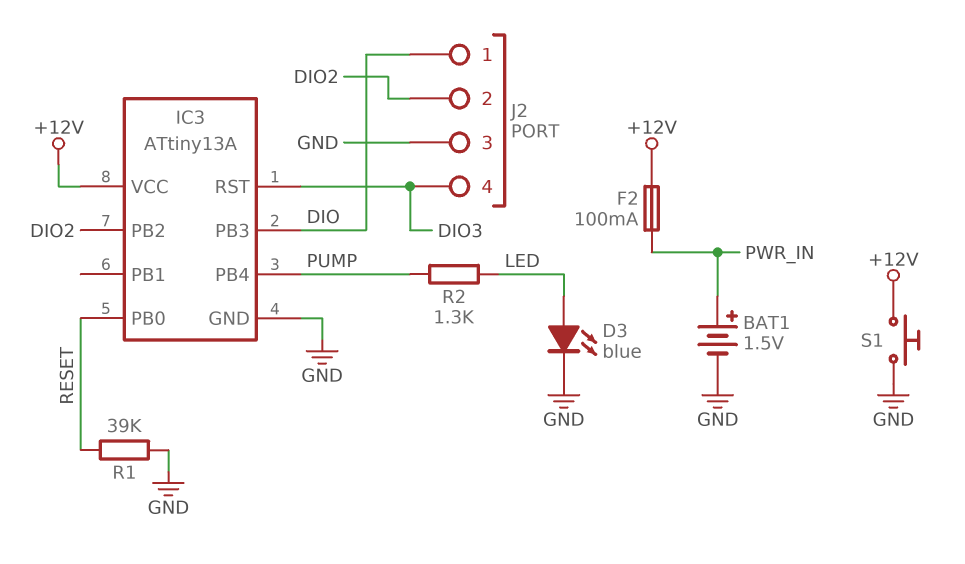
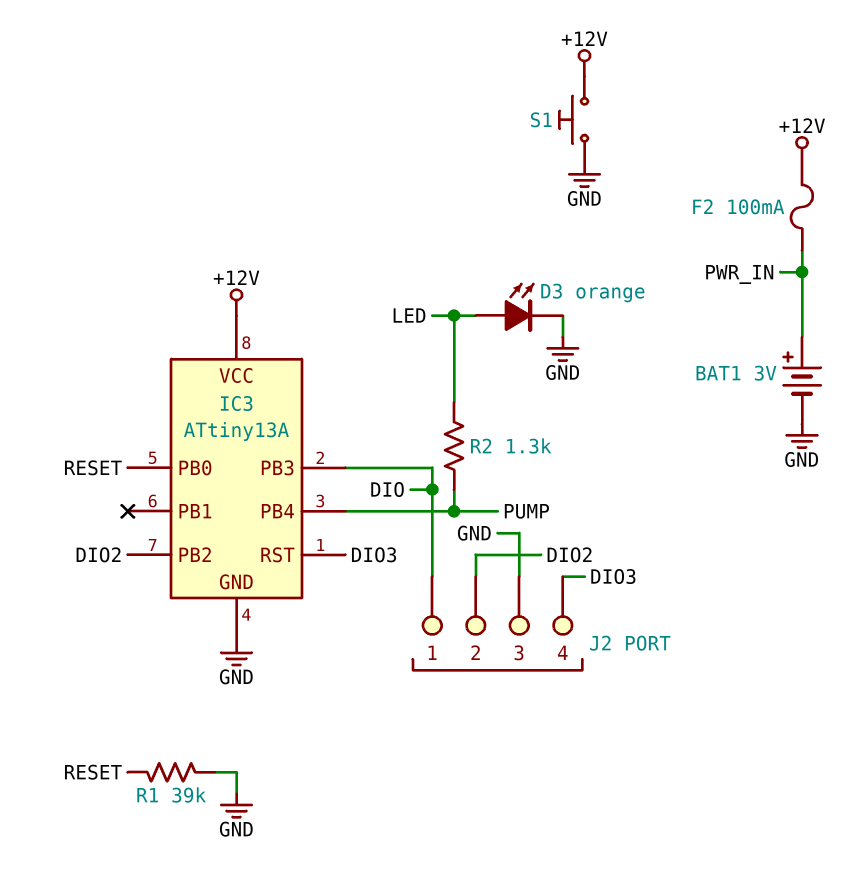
BAT1: 1.5V (plus PWR_IN, minus GND) -> 3V (plus PWR_IN, minus GND)
D3: LED blue (A LED, K GND) -> LED orange (A LED, K GND)

